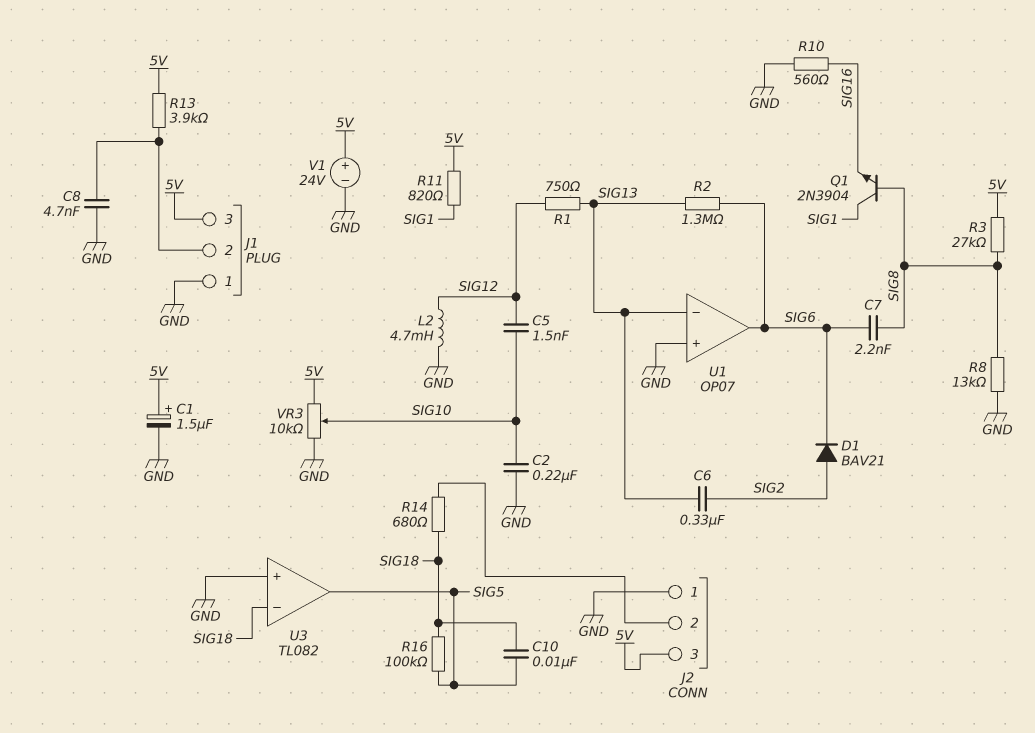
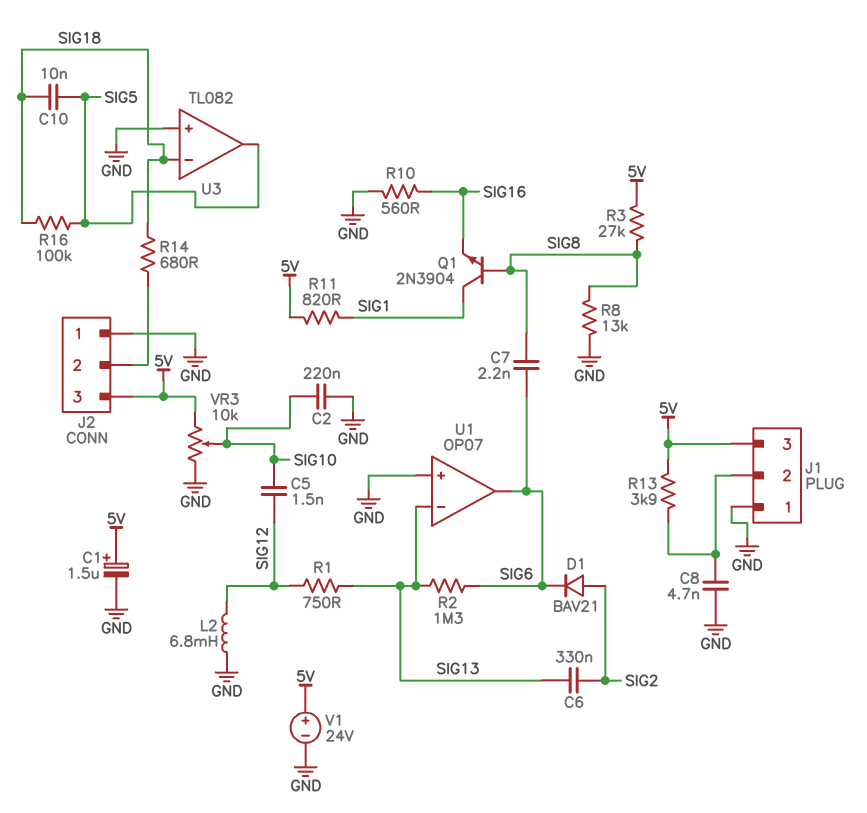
L2: 4.7mH (GND, SIG12) -> 6.8mH (GND, SIG12)

